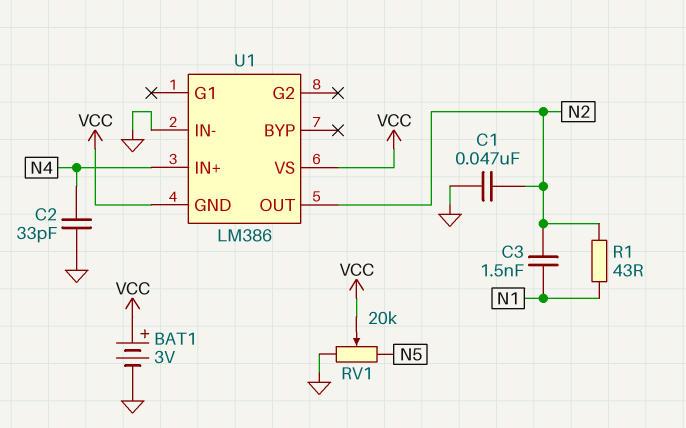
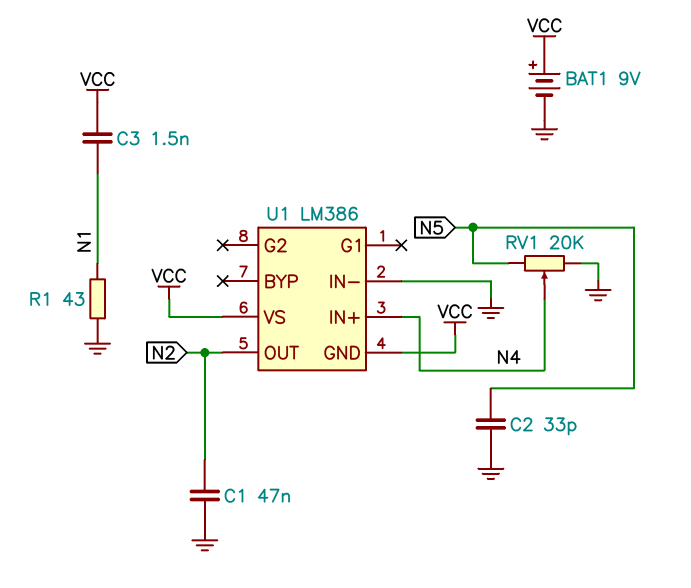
BAT1: 3V (plus VCC, minus GND) -> 9V (plus VCC, minus GND)
C2: 33pF (GND, N4) -> 33pF (GND, N5)
C3: 1.5nF (N1, N2) -> 1.5nF (N1, VCC)
R1: 43 (N1, N2) -> 43 (GND, N1)
RV1: 20k (GND, N5, wiper VCC) -> 20k (GND, N5, wiper N4)

